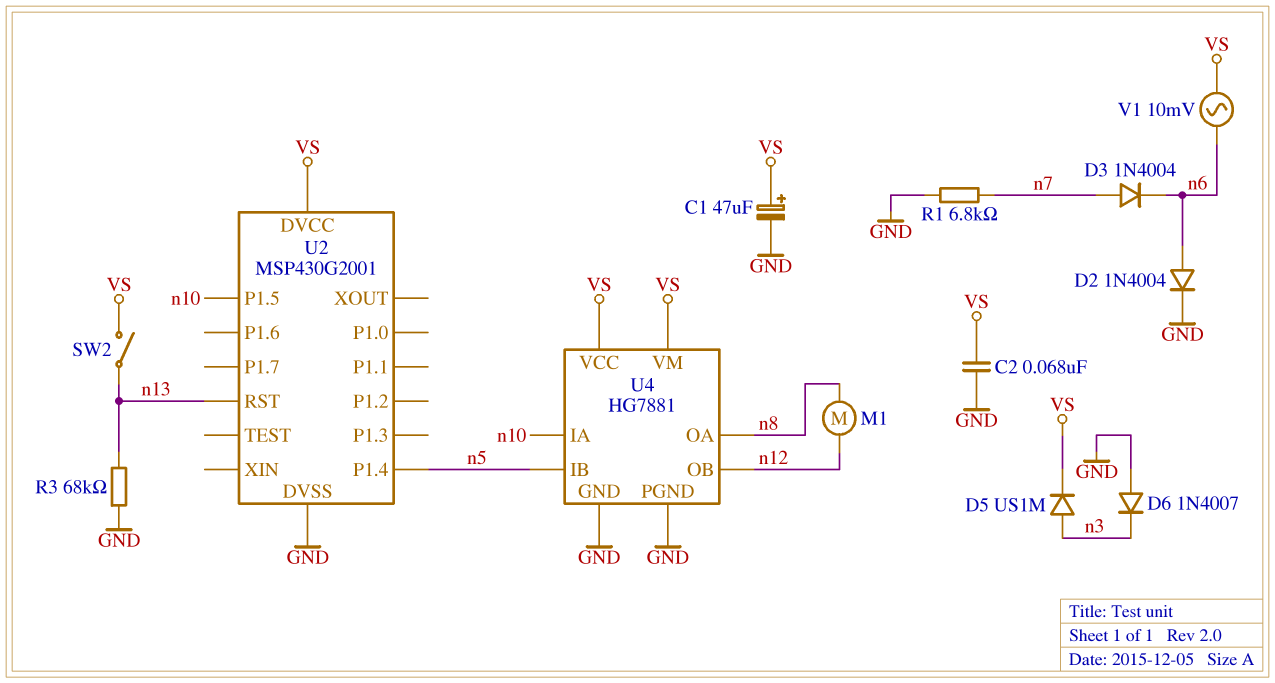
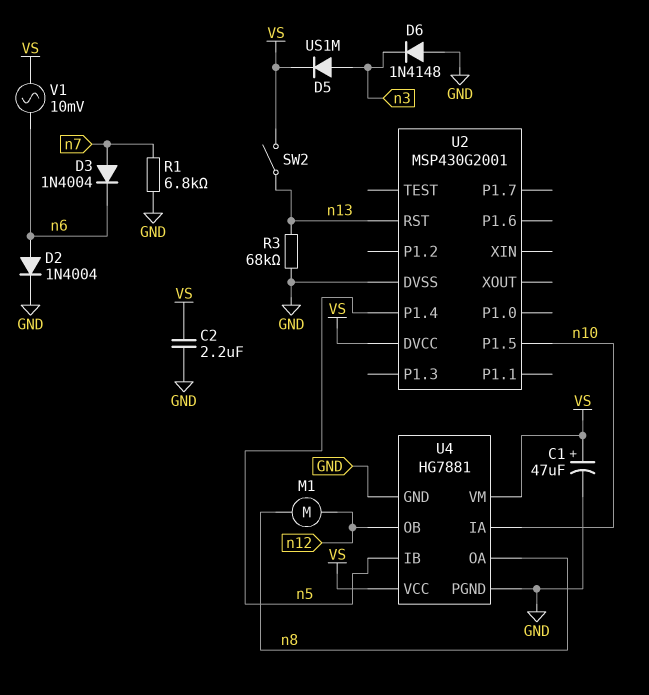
C2: 68nF (GND, VS) -> 2.2uF (GND, VS)
D6: diode 1N4007 (A GND, K n3) -> diode 1N4148 (A GND, K n3)

